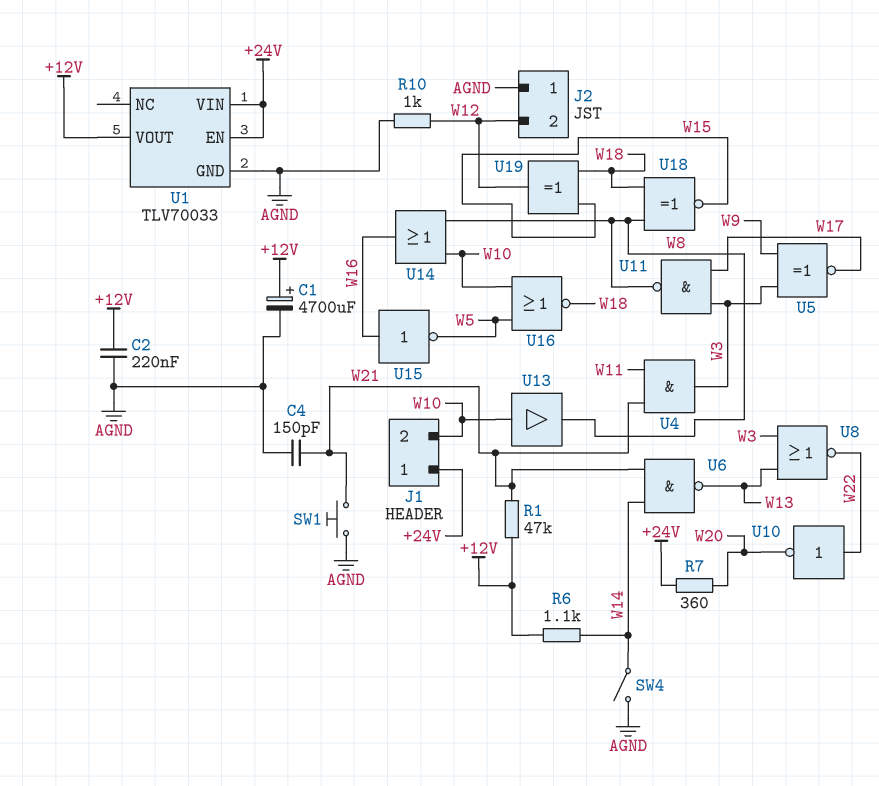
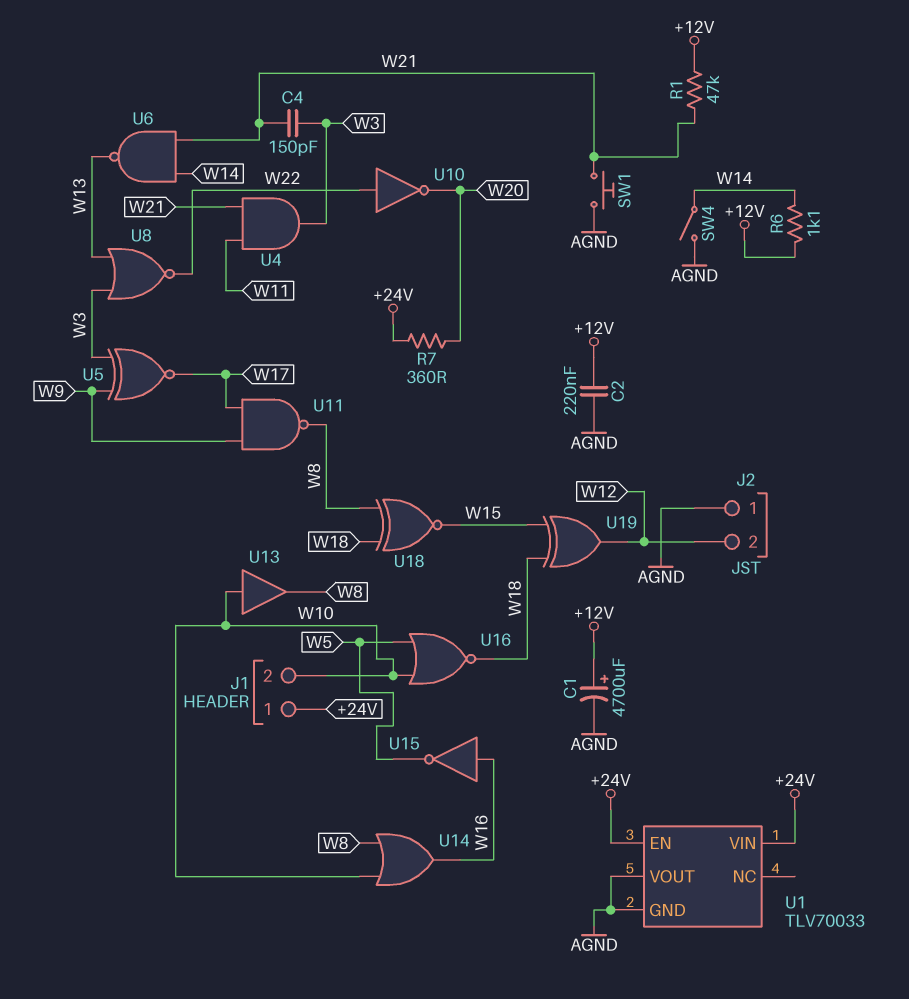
C4: 150pF (AGND, W21) -> 150pF (W3, W21)
R10: 1k (AGND, W12) -> none
U1 pin VOUT: +12V -> AGND
U11: NAND (in W3, in W17, out W8) -> NAND (in W9, in W17, out W8)

